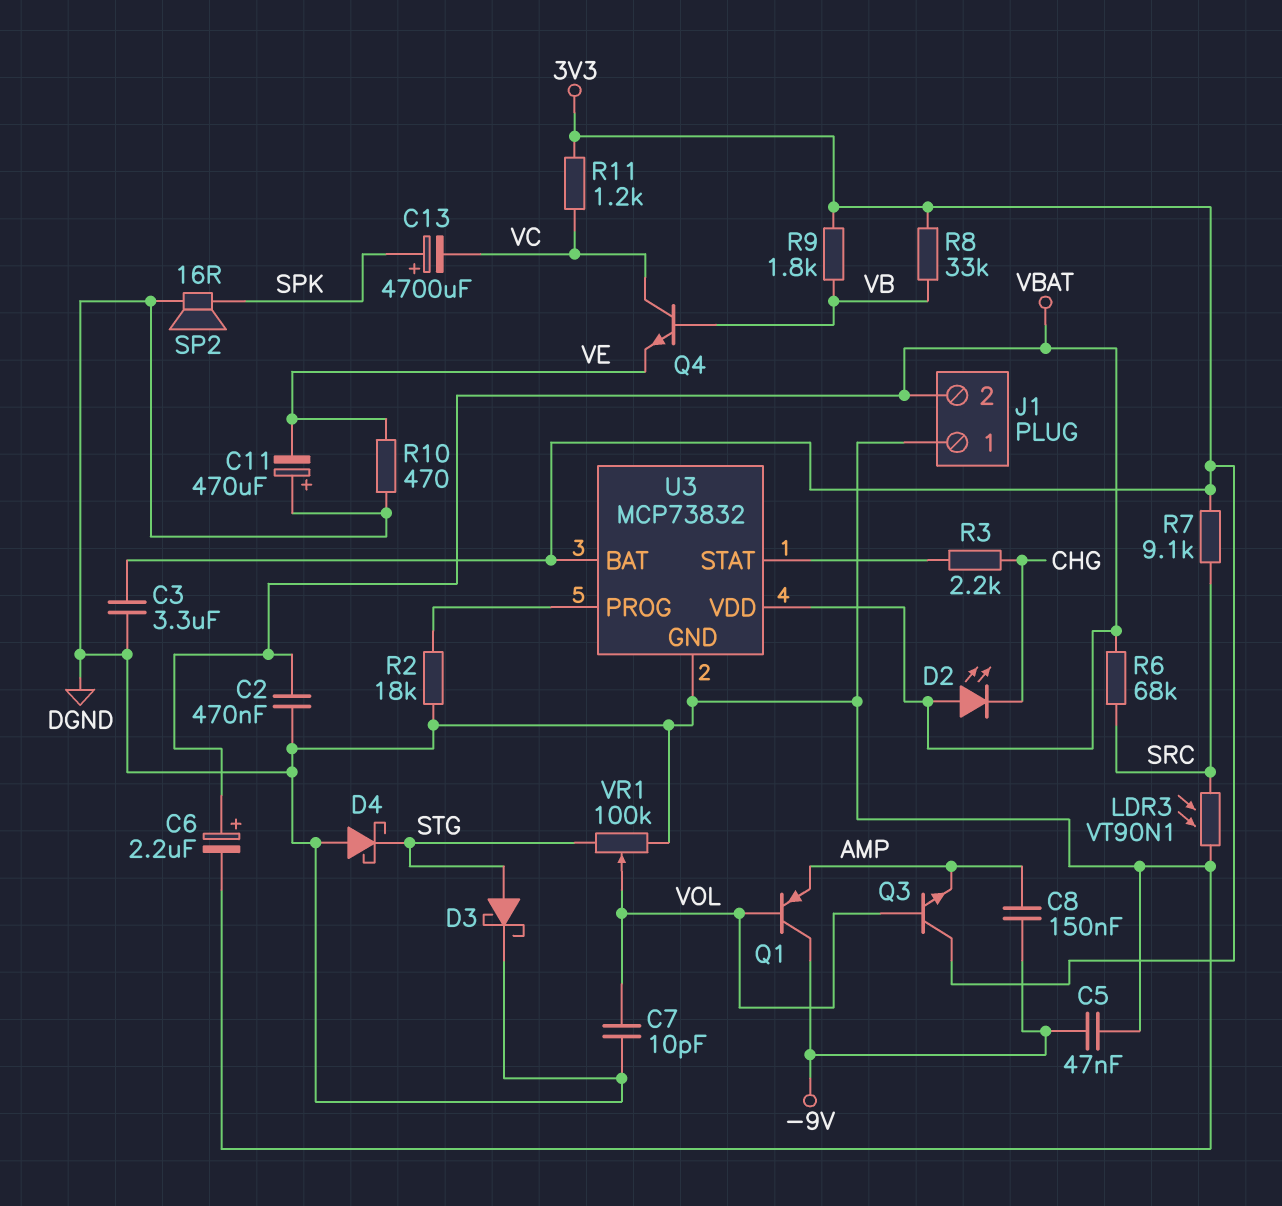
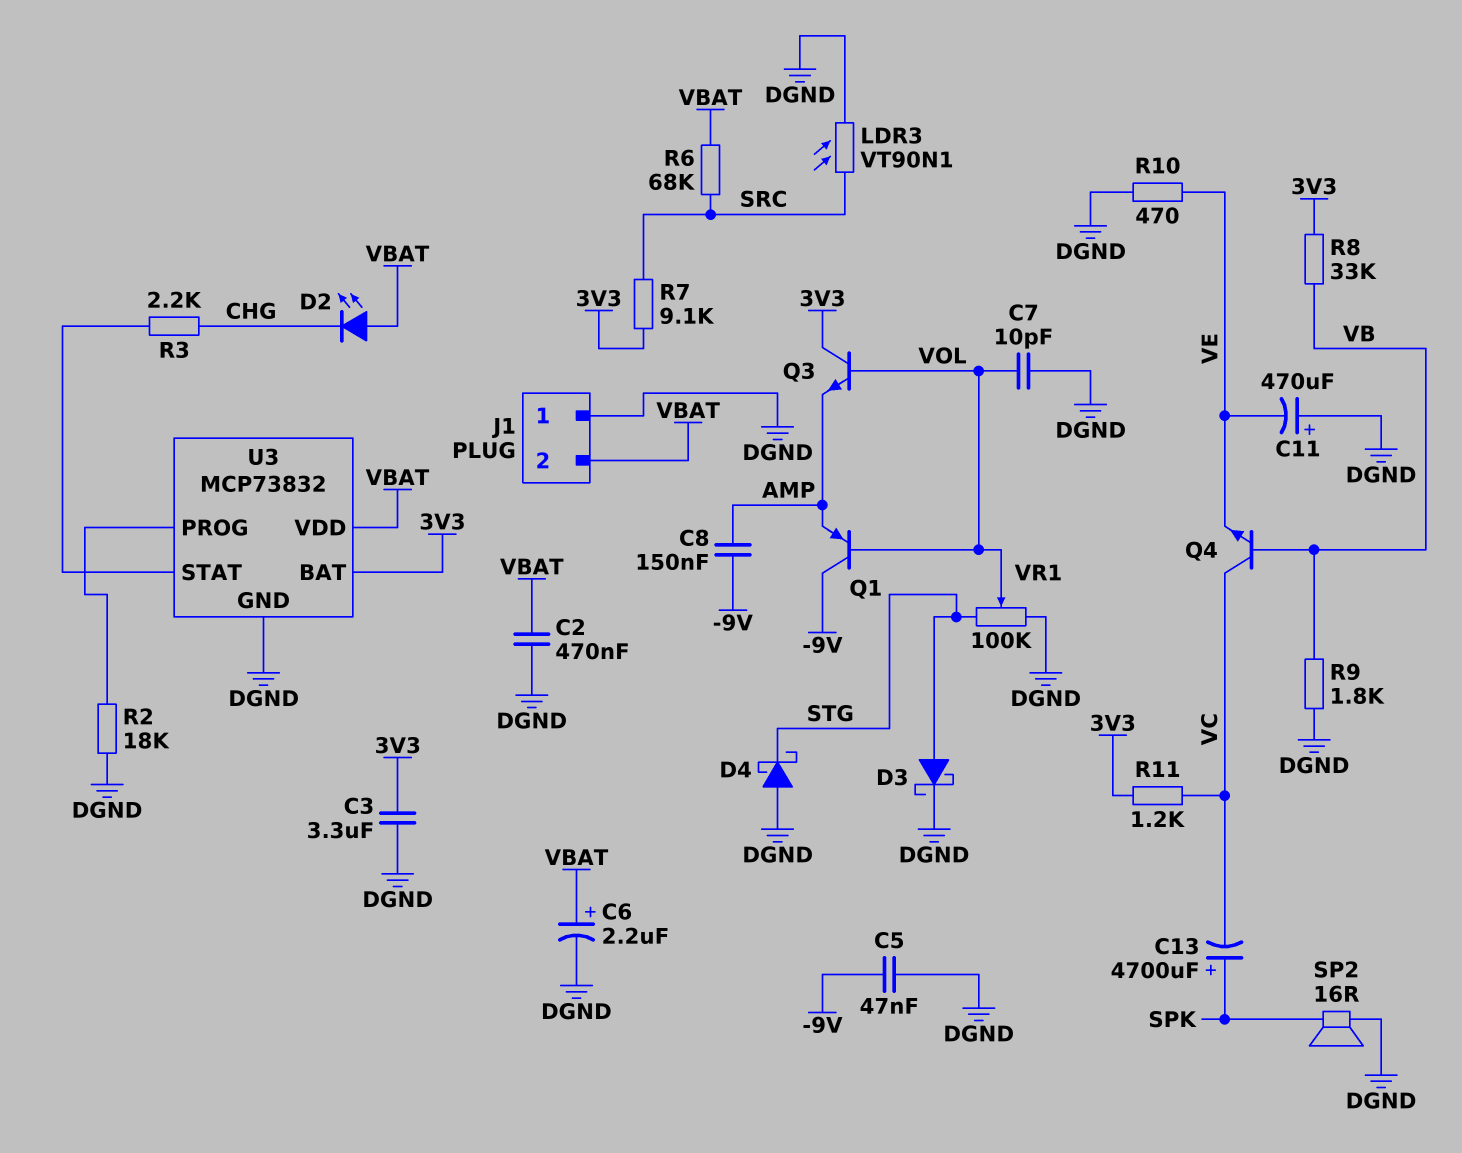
R9: 1.8k (3V3, VB) -> 1.8k (DGND, VB)

